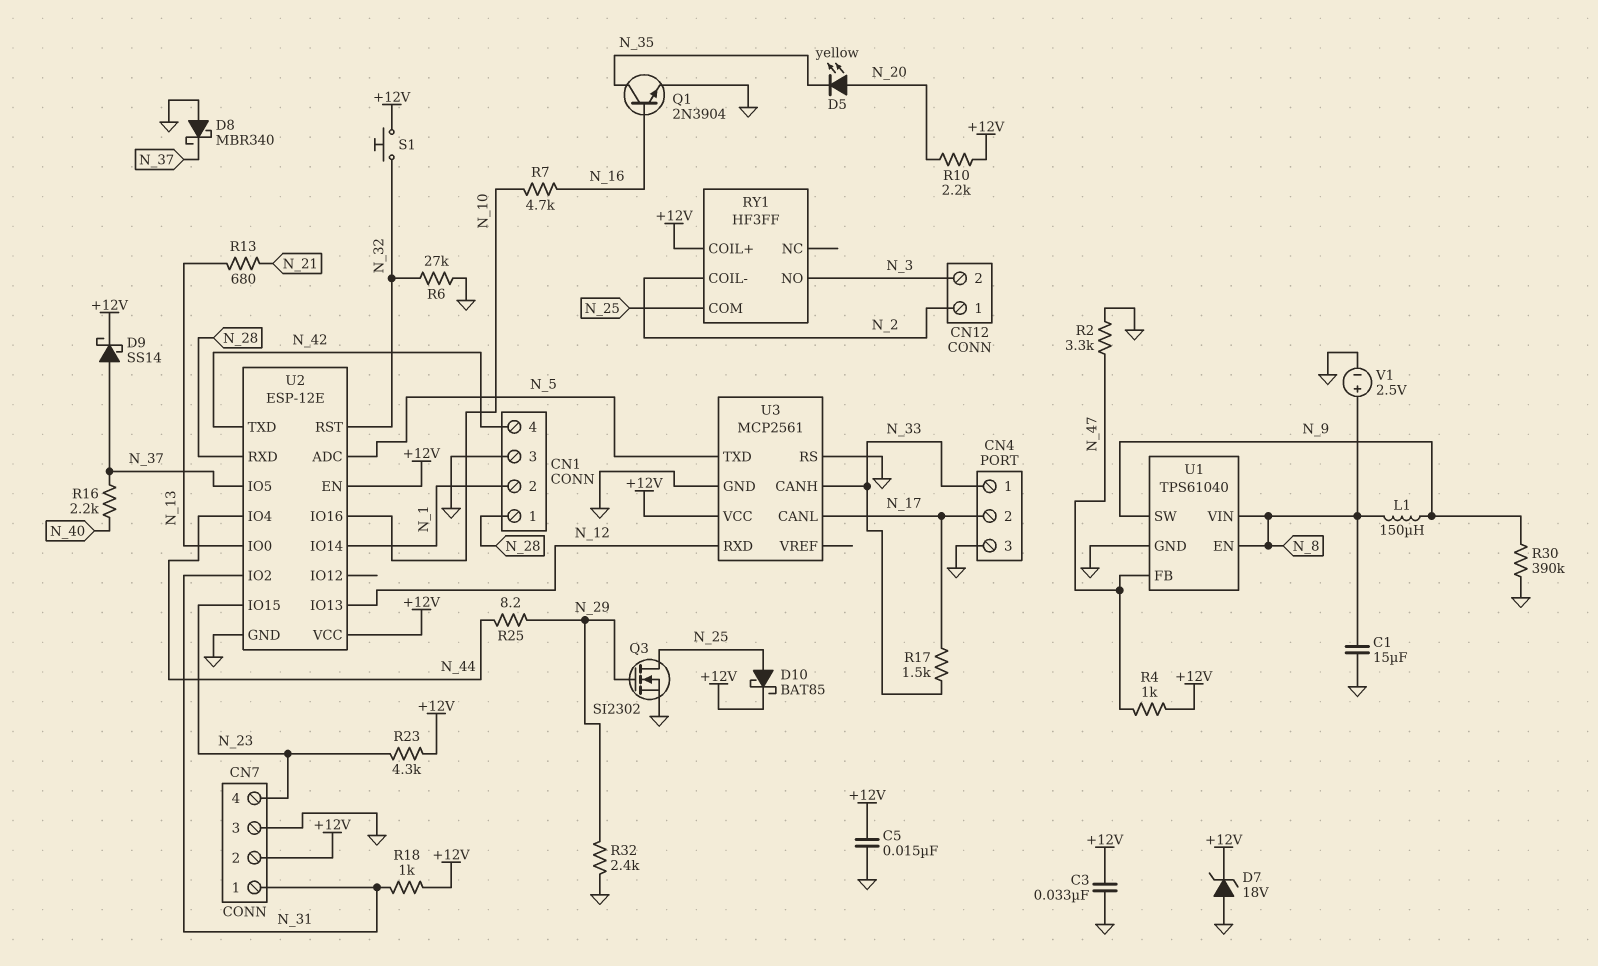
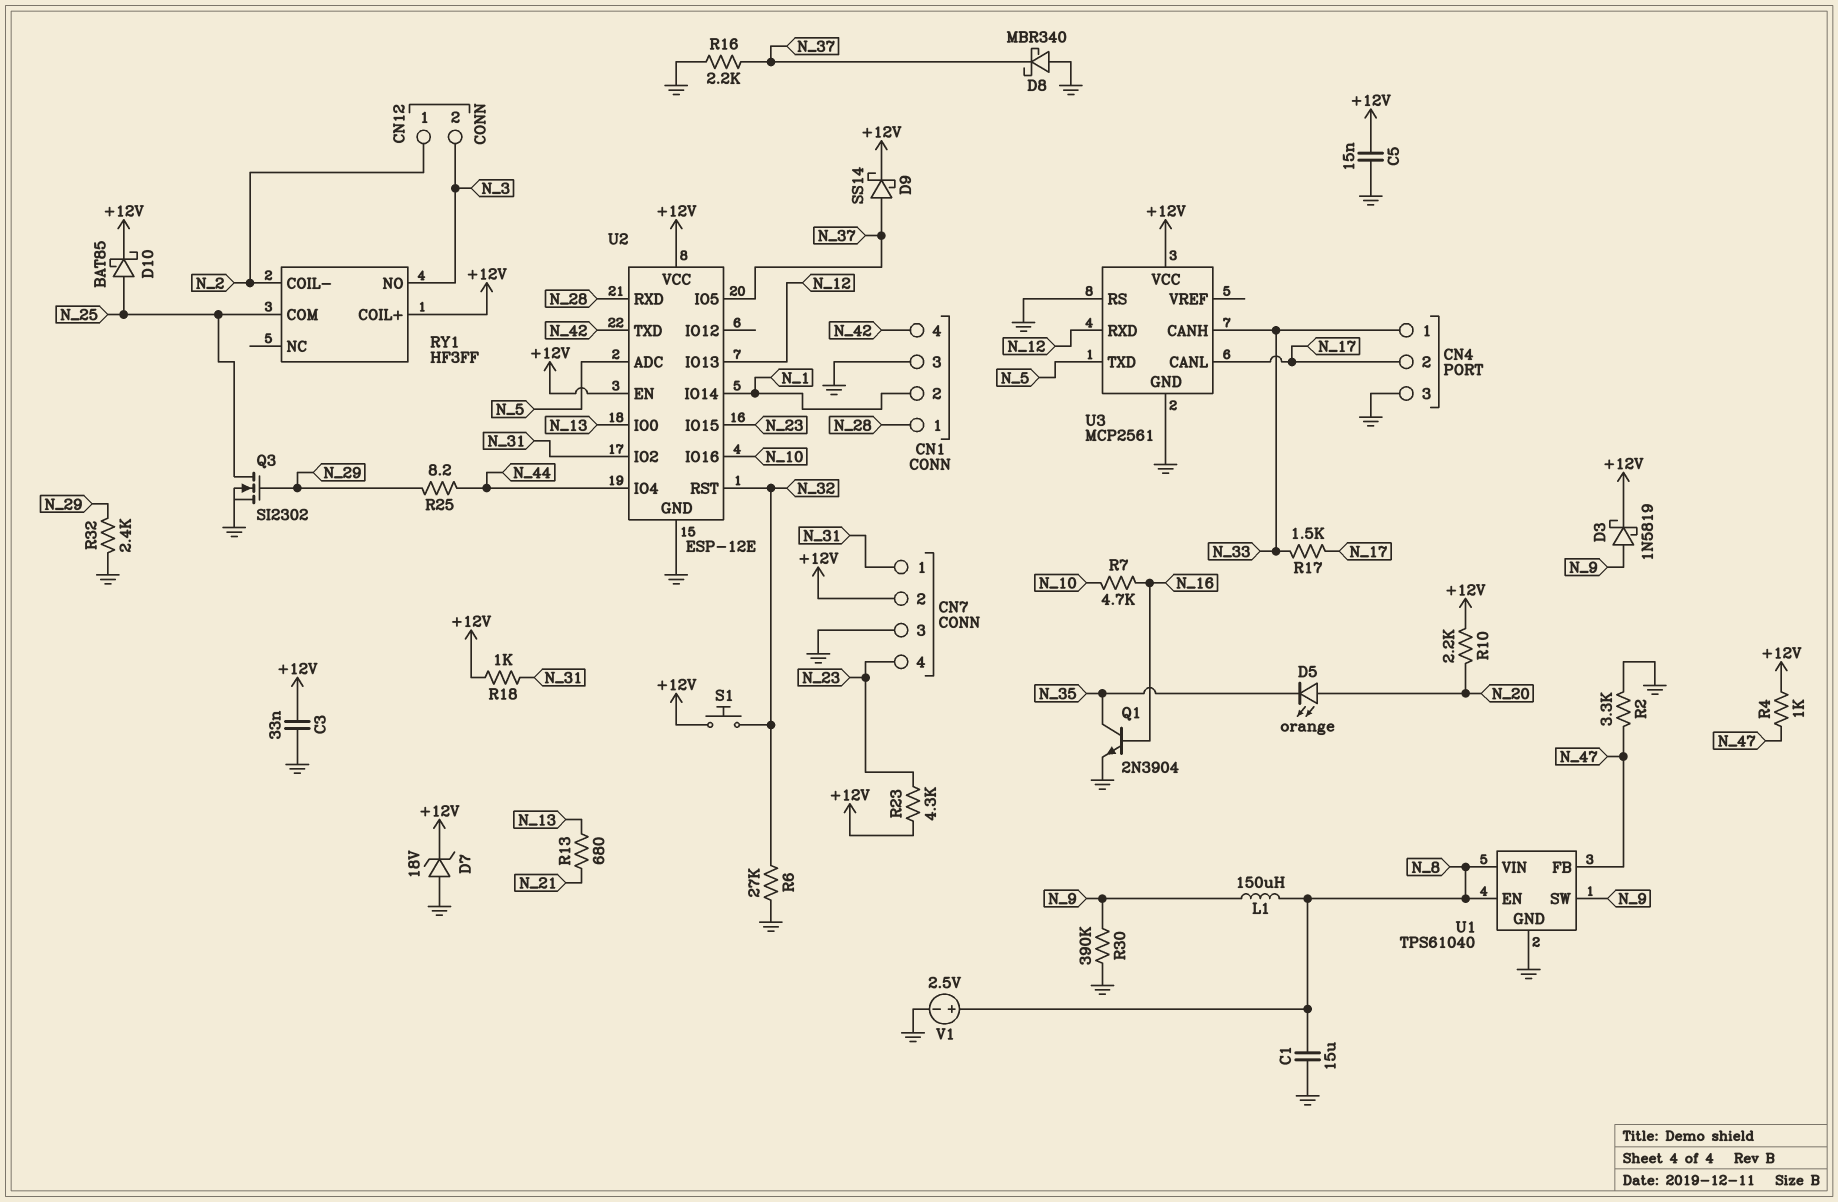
D3: none -> schottky 1N5819 (A N_9, K +12V)
D5: LED yellow (A N_20, K N_35) -> LED orange (A N_20, K N_35)
R16: 2.2k (N_37, N_40) -> 2.2k (GND, N_37)

